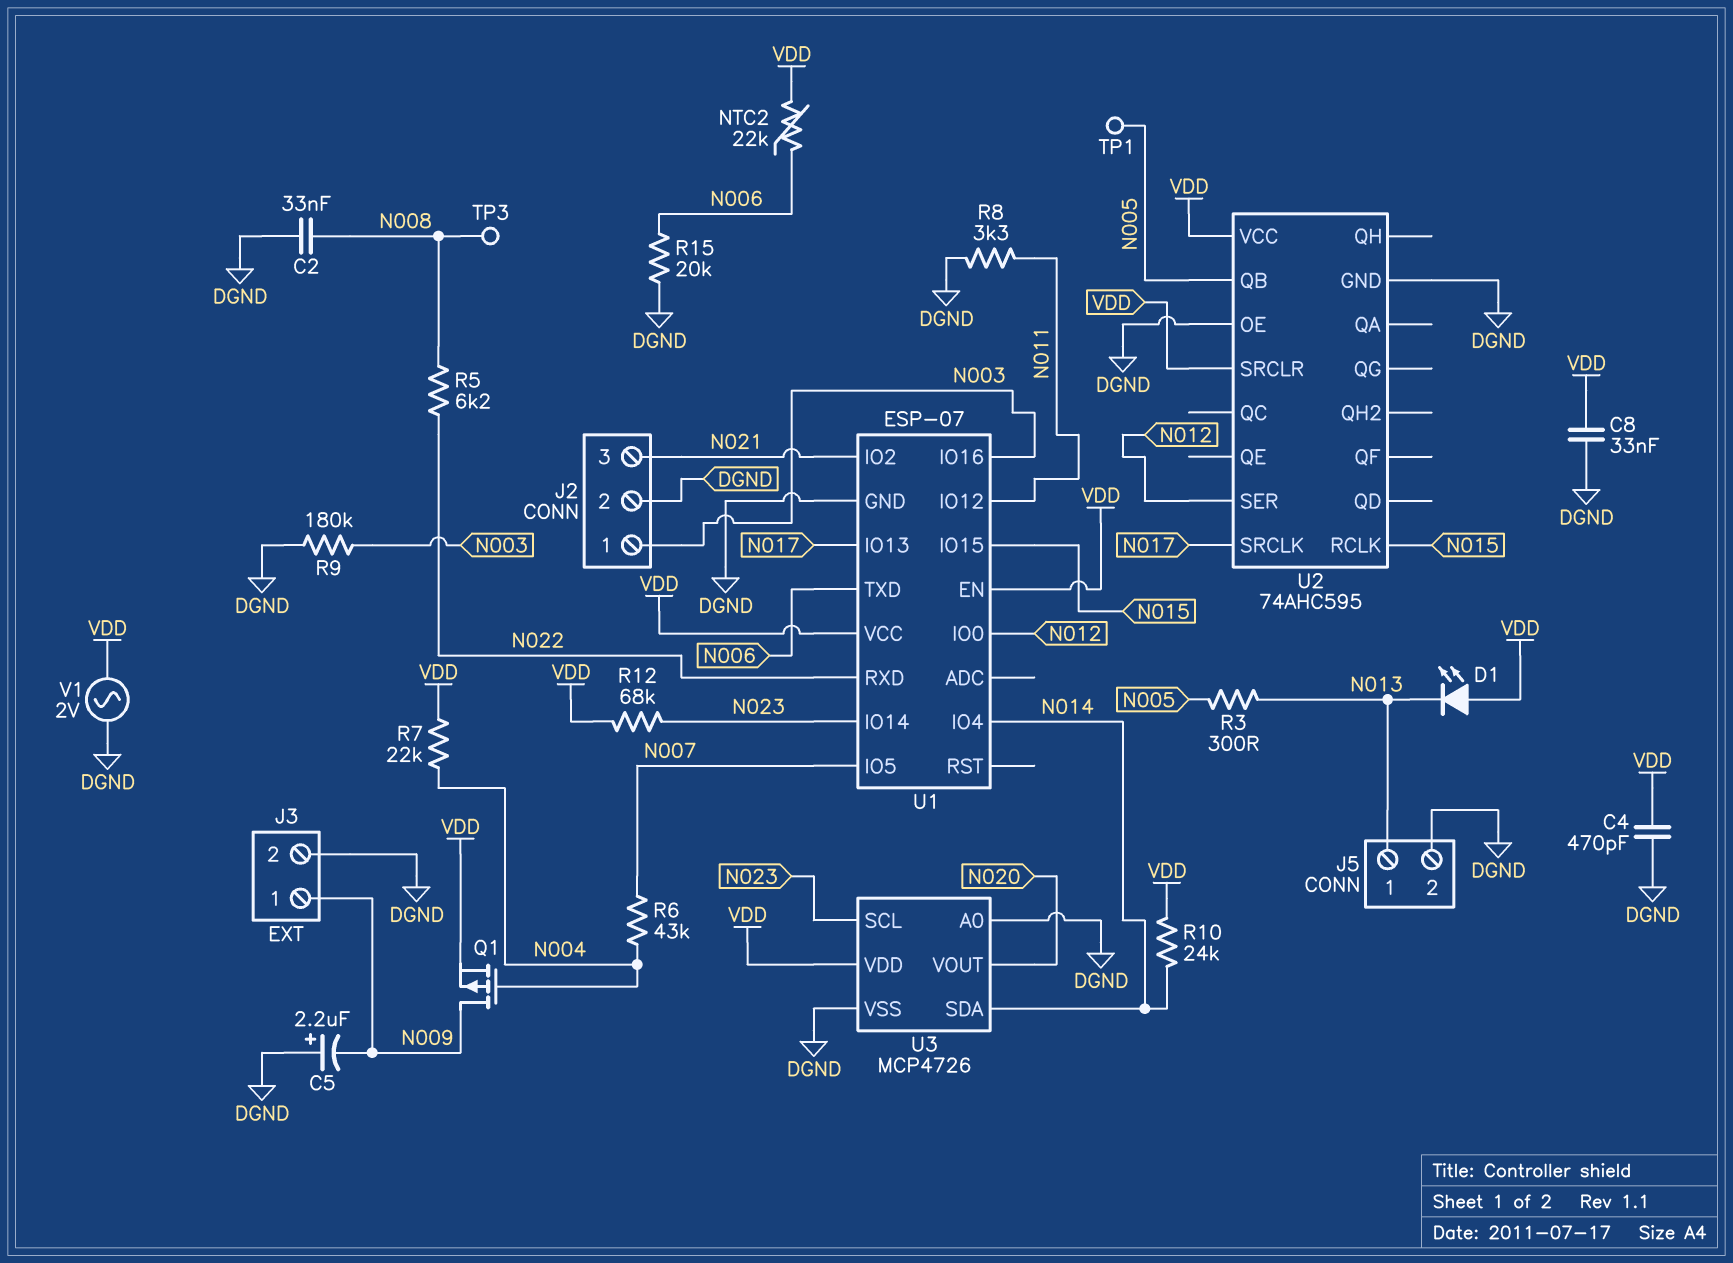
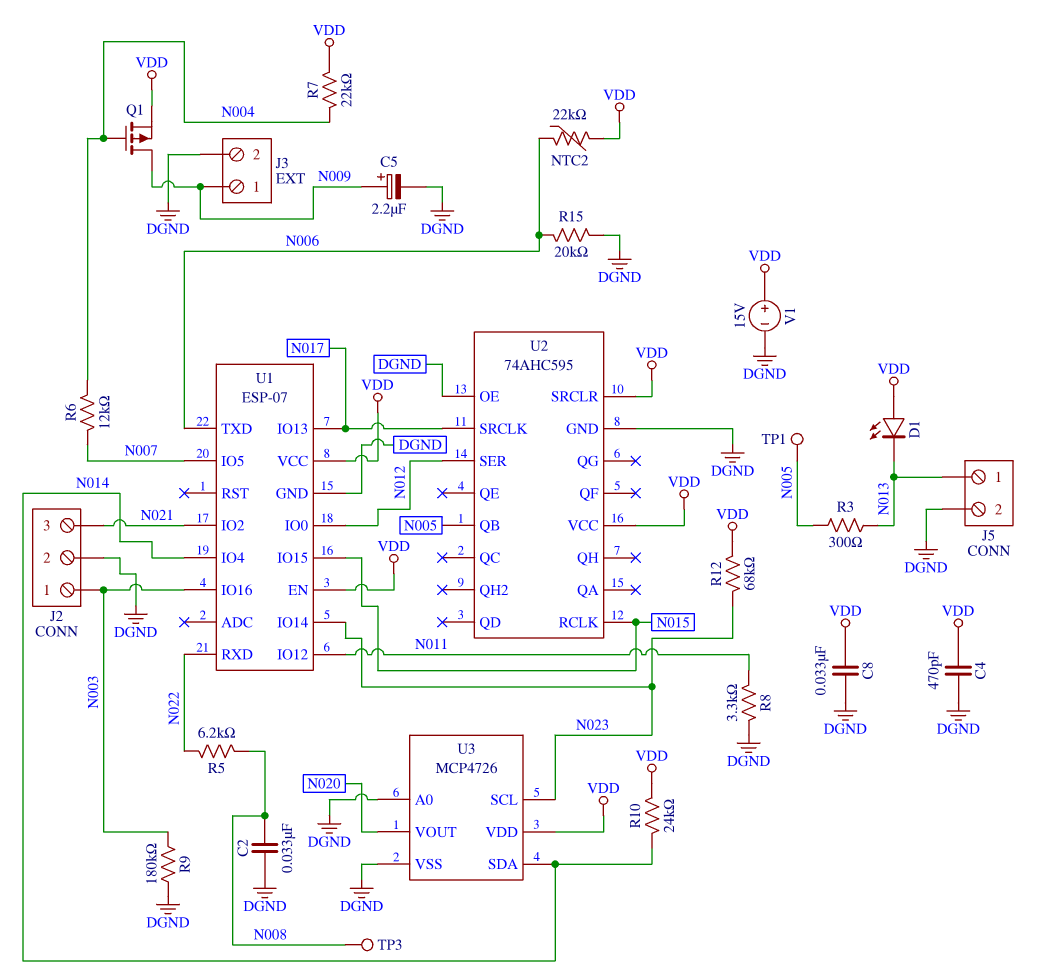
C5: 2.2uF (plus DGND, minus N009) -> 2.2uF (plus N009, minus DGND)
R6: 43k (N004, N007) -> 12k (N004, N007)
V1: AC 2V (DGND, VDD) -> 15V (plus VDD, minus DGND)

